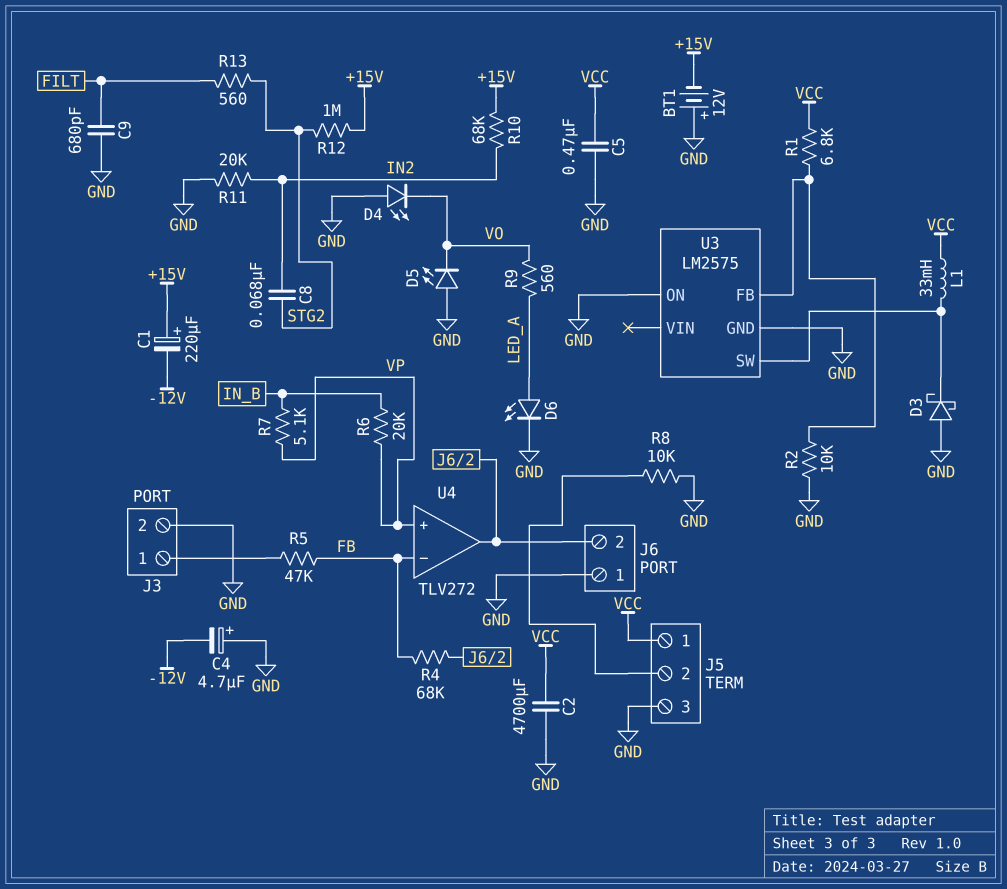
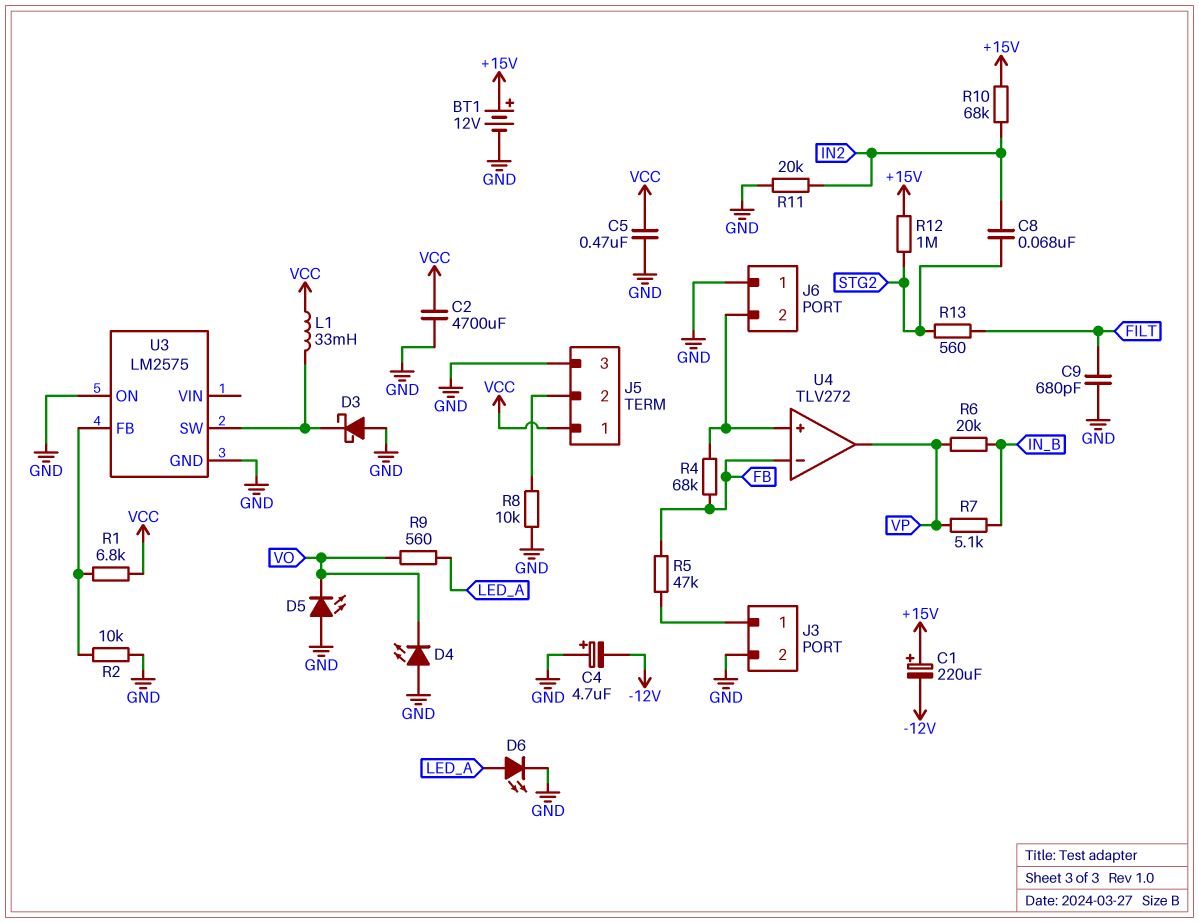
BT1: 12V (plus GND, minus +15V) -> 12V (plus +15V, minus GND)
U4 pin in+: VP -> J6/2
U4 pin out: J6/2 -> VP

